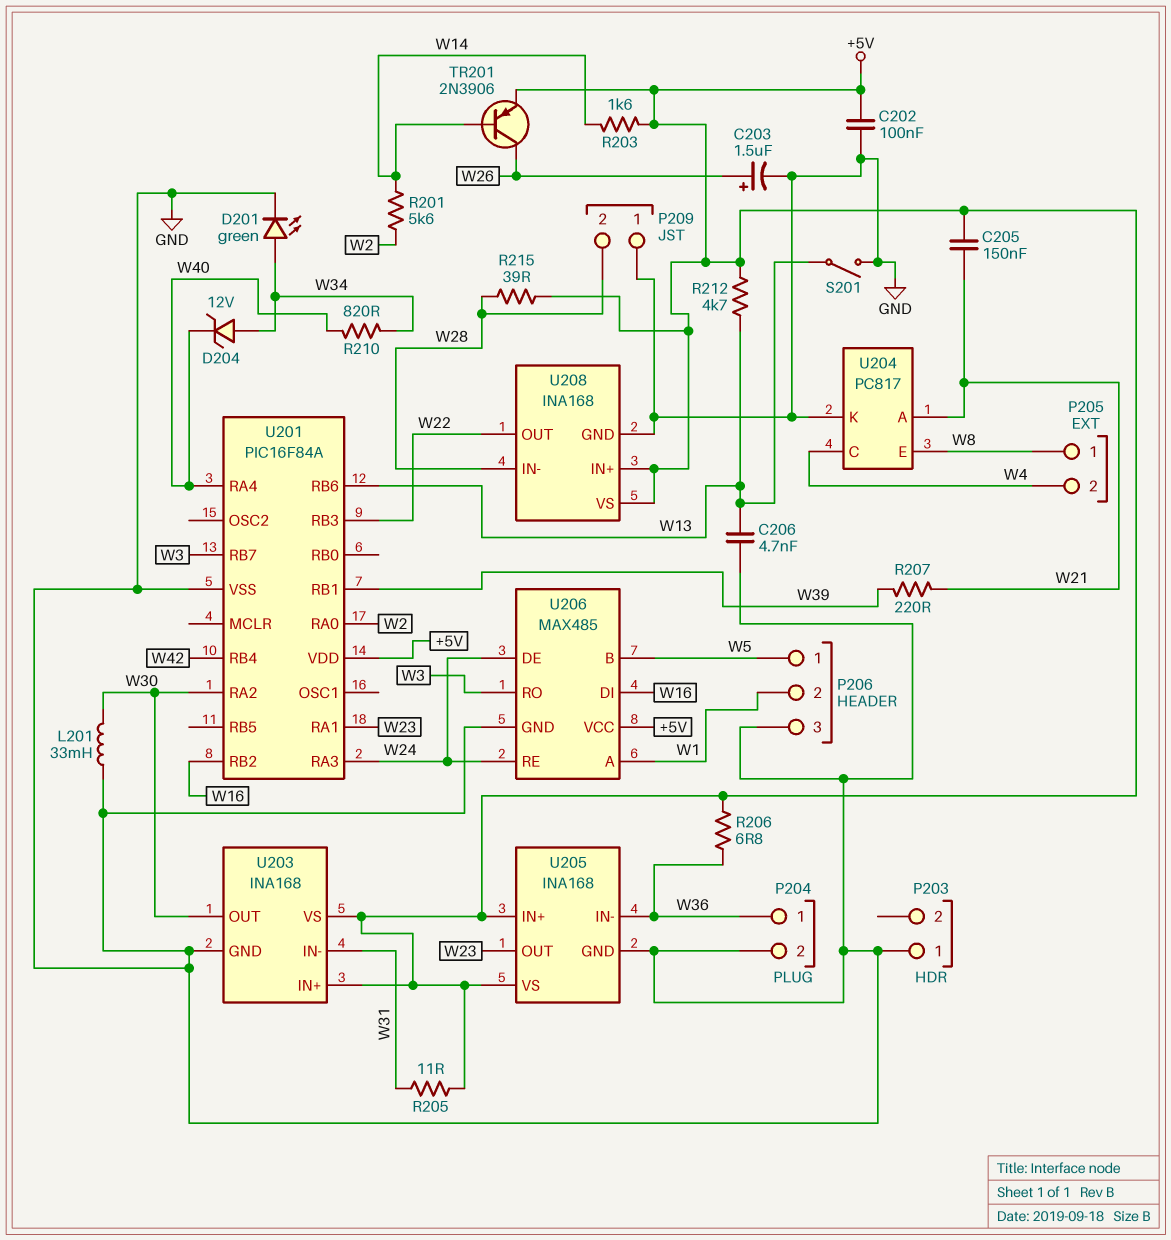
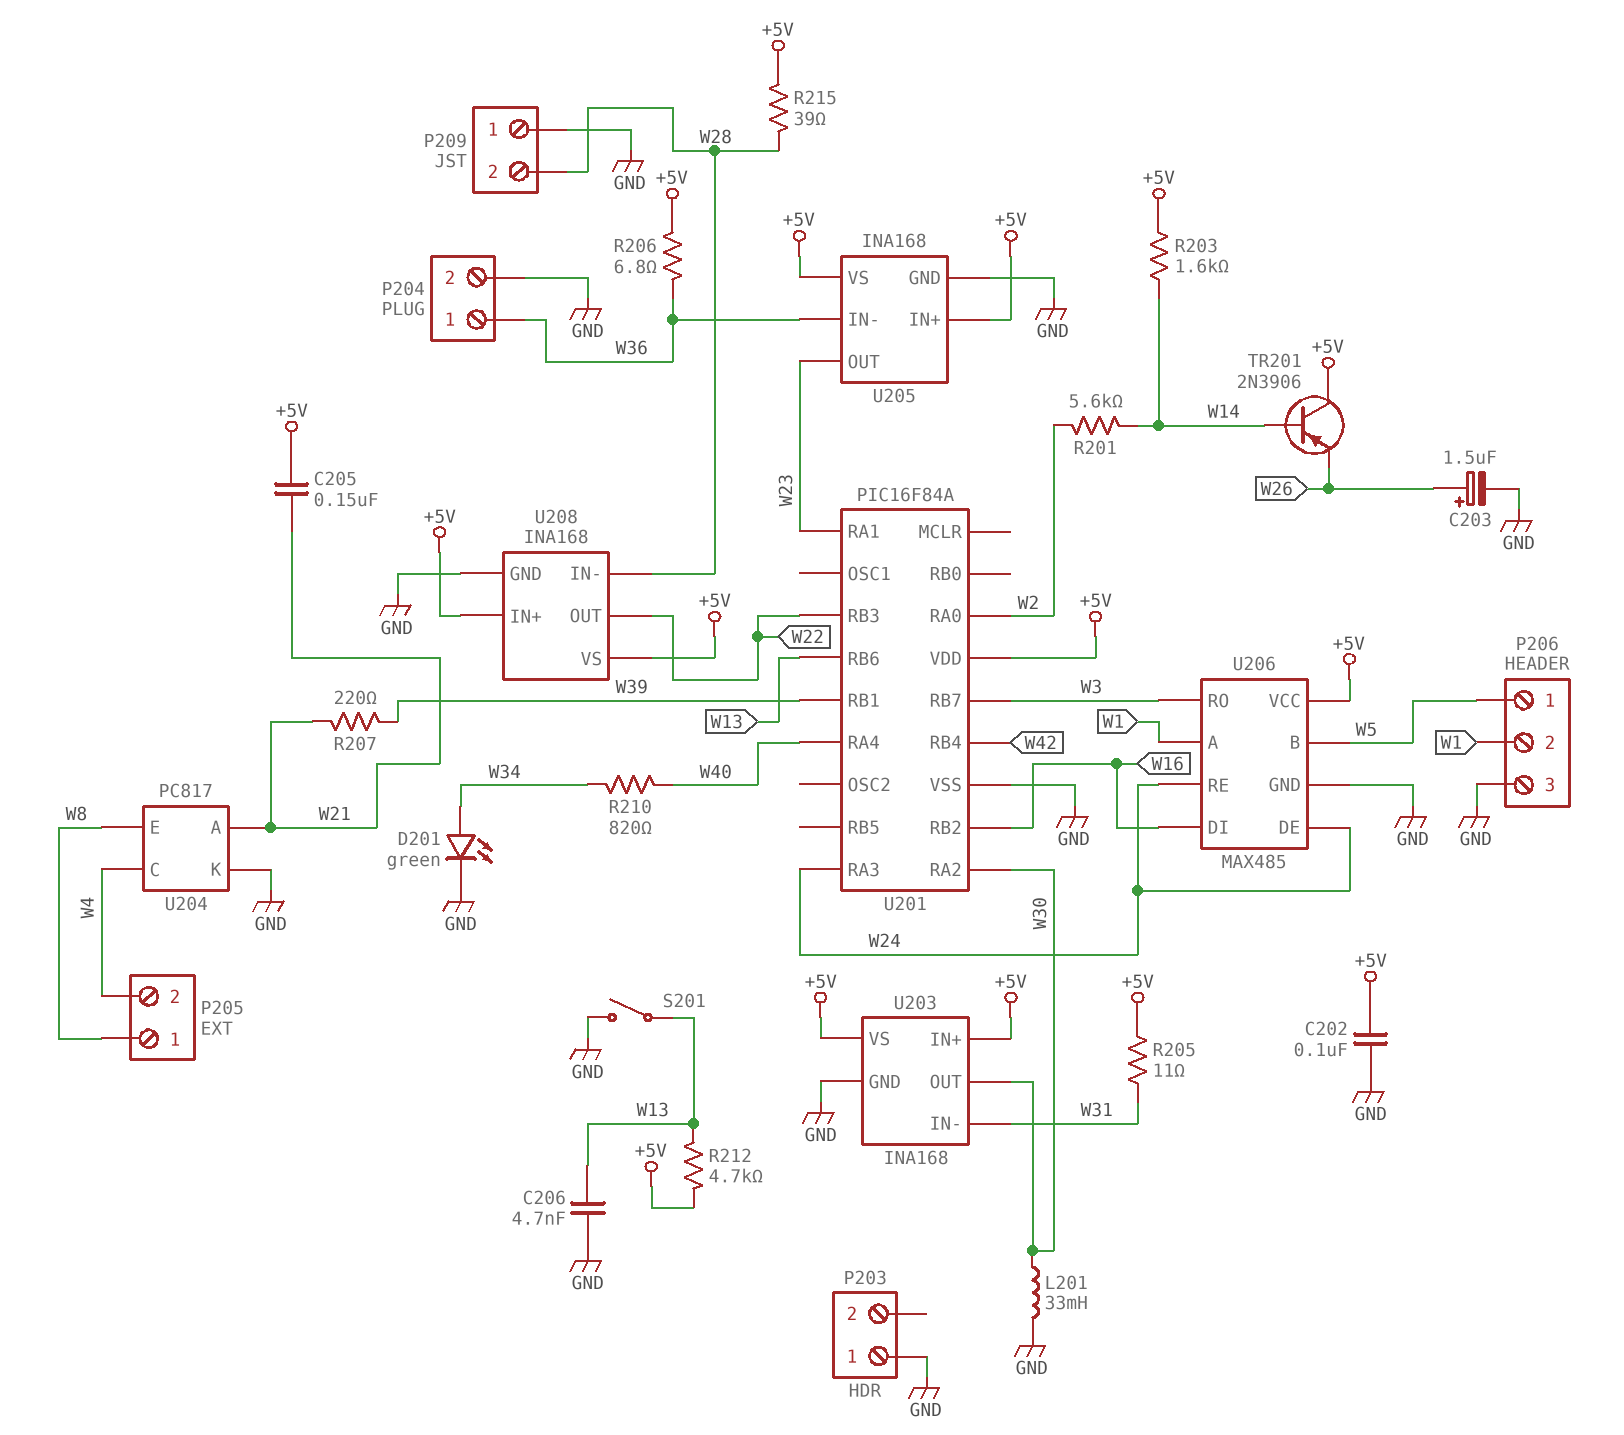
D204: zener 12V (A W34, K W40) -> none
TR201: PNP 2N3906 (B W14, C W26, E +5V) -> PNP 2N3906 (B W14, C +5V, E W26)

